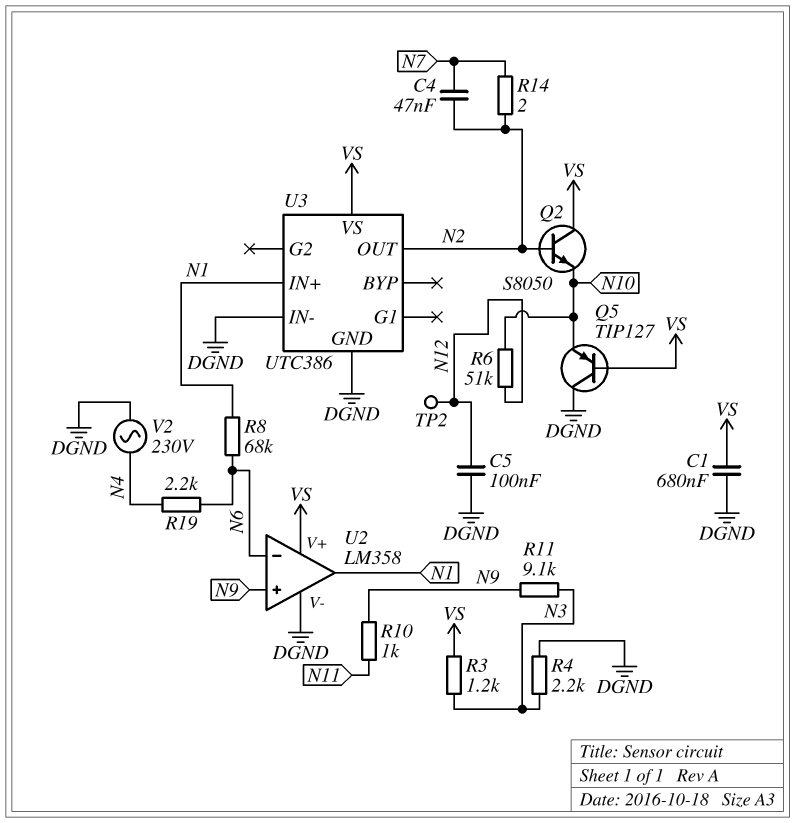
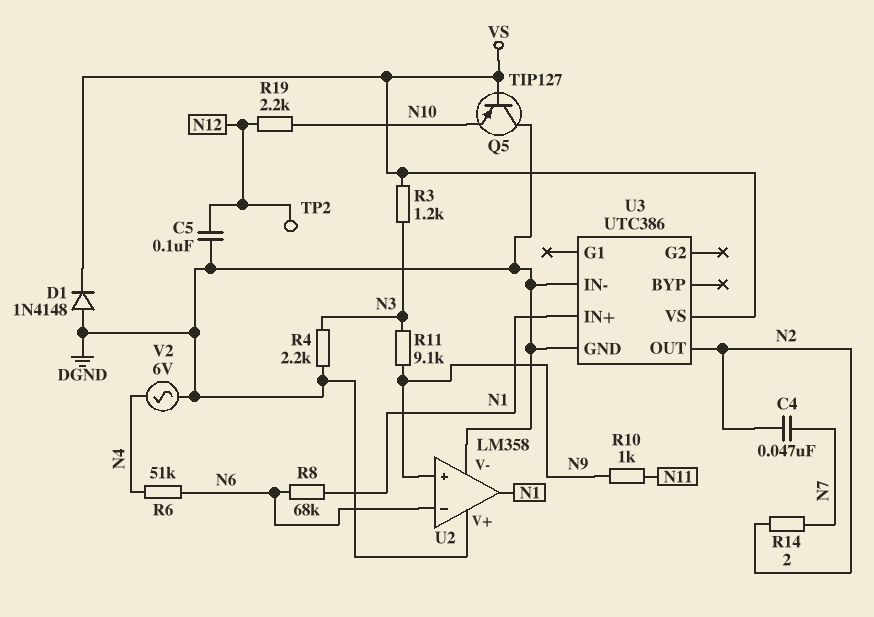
C1: 680nF (DGND, VS) -> none
D1: none -> diode 1N4148 (A DGND, K VS)
Q2: NPN S8050 (B N2, C VS, E N10) -> none
R6: 51k (N10, N12) -> 51k (N4, N6)
R19: 2.2k (N4, N6) -> 2.2k (N10, N12)
U2 pin V+: VS -> DGND
V2: AC 230V (DGND, N4) -> AC 6V (DGND, N4)

